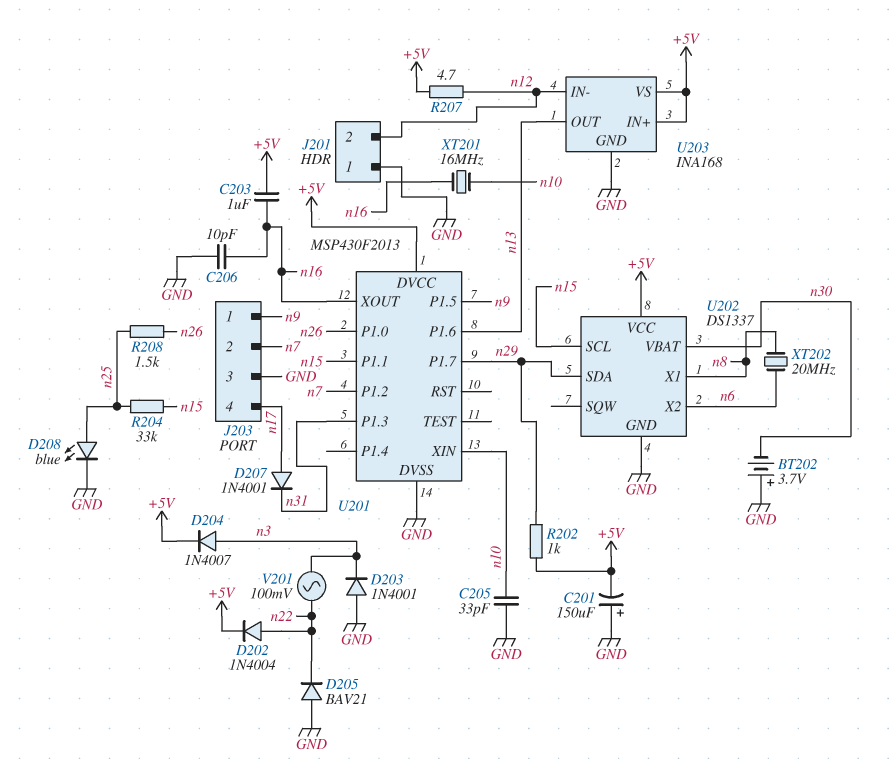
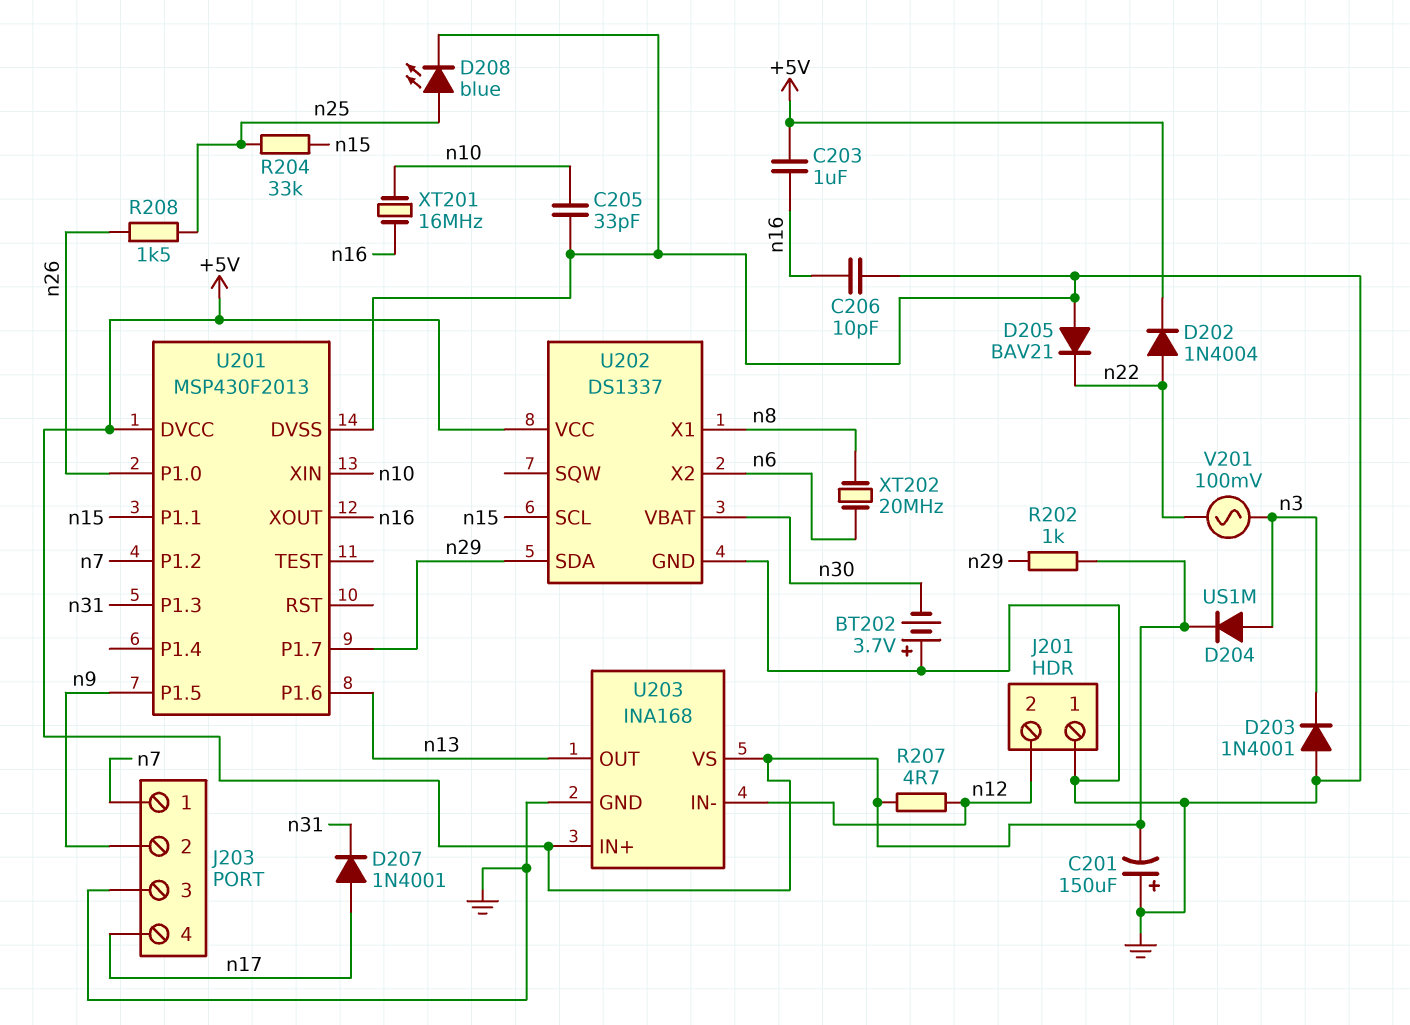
D204: diode 1N4007 (A n3, K +5V) -> diode US1M (A n3, K +5V)
J203 pin 1: n9 -> n7
J203 pin 2: n7 -> n9

